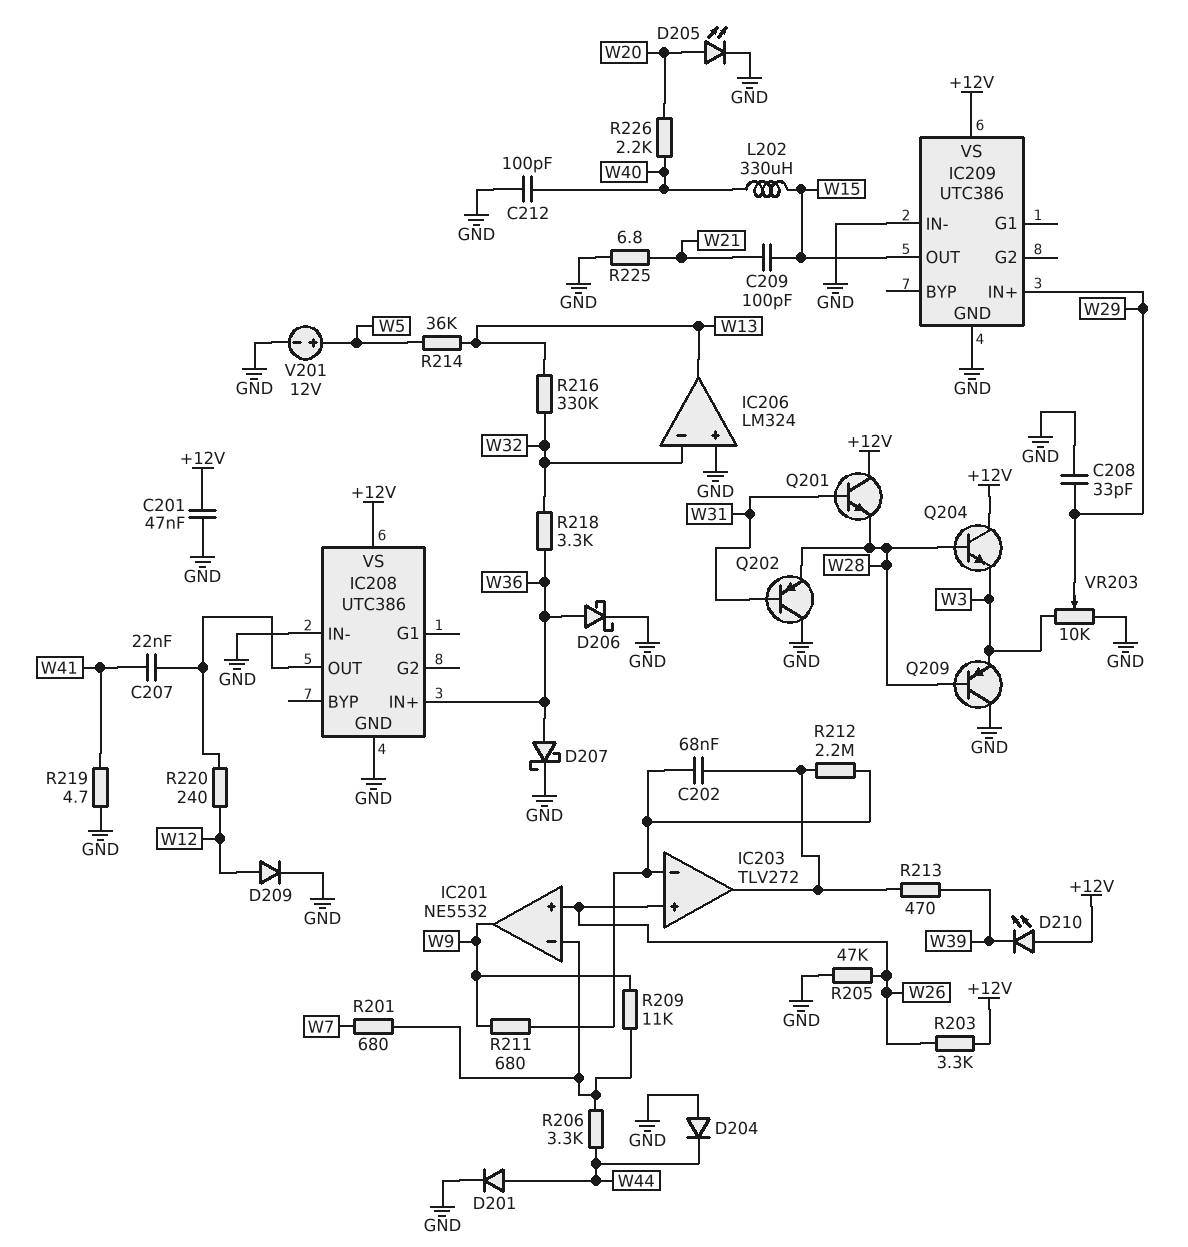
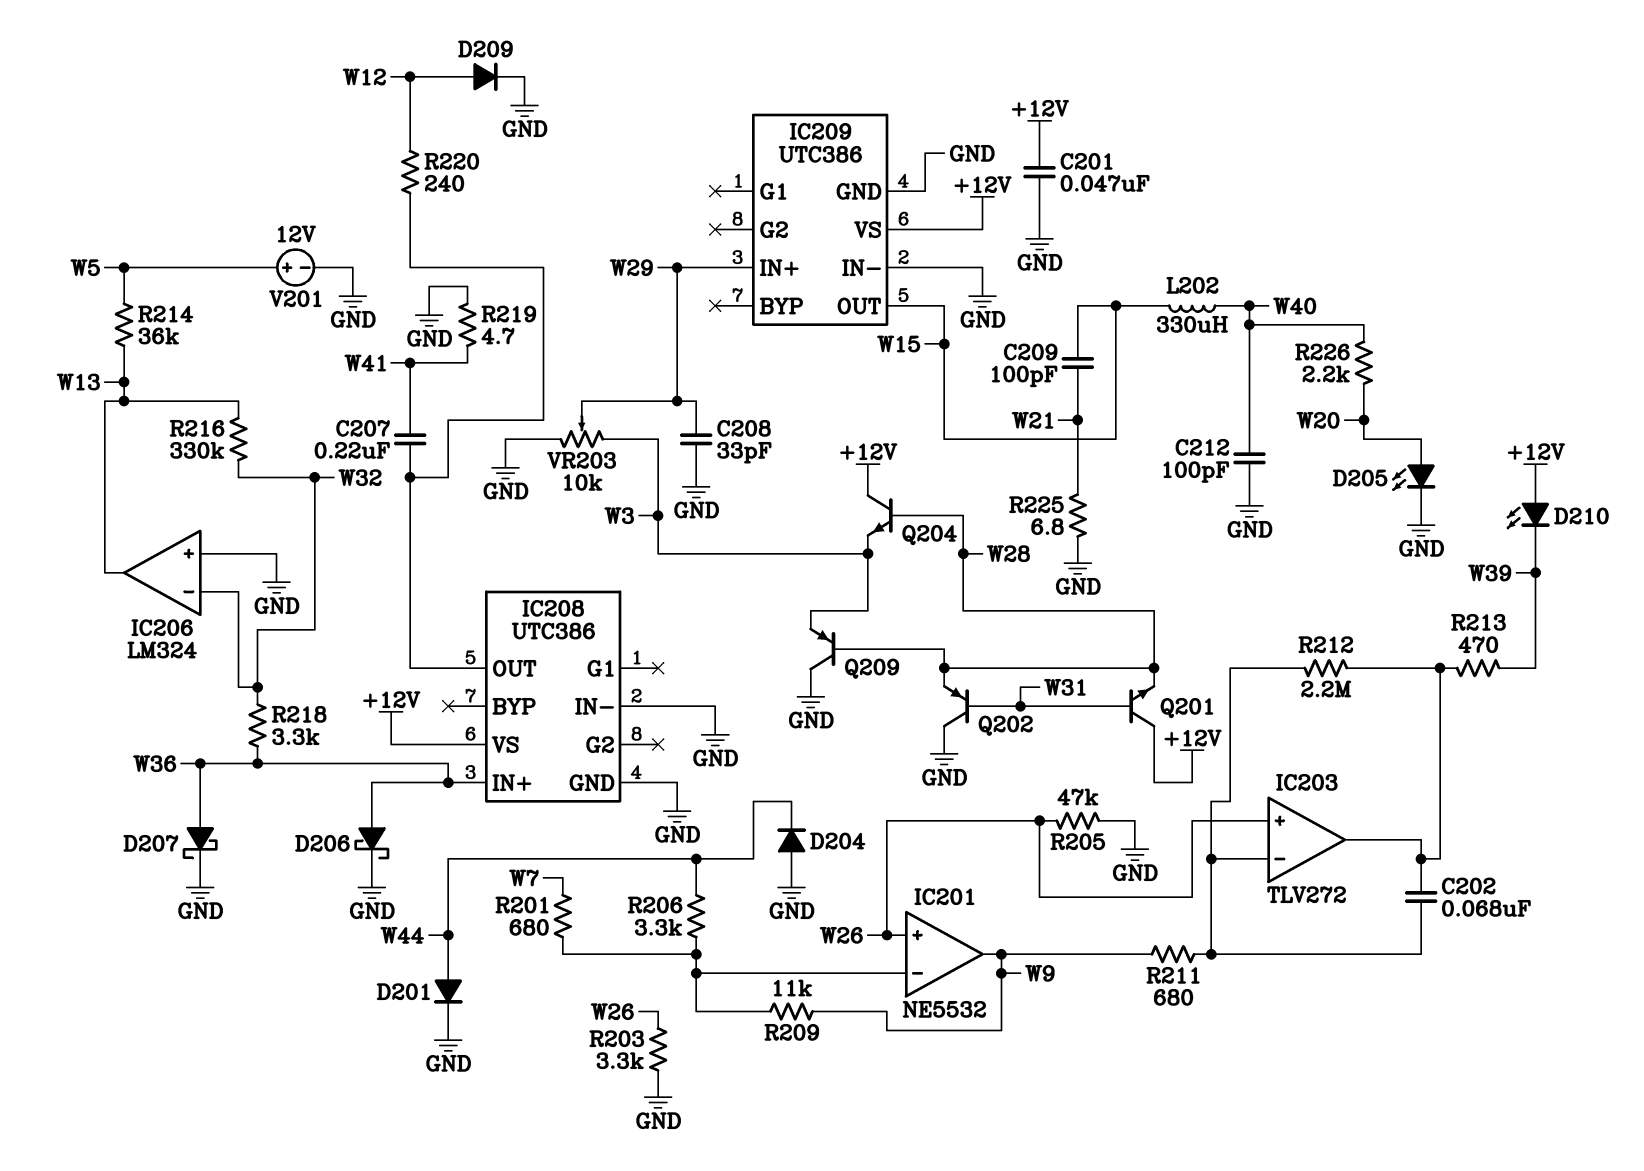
C207: 22nF (IC208/OUT, W41) -> 220nF (IC208/OUT, W41)
R203: 3.3k (+12V, W26) -> 3.3k (GND, W26)

